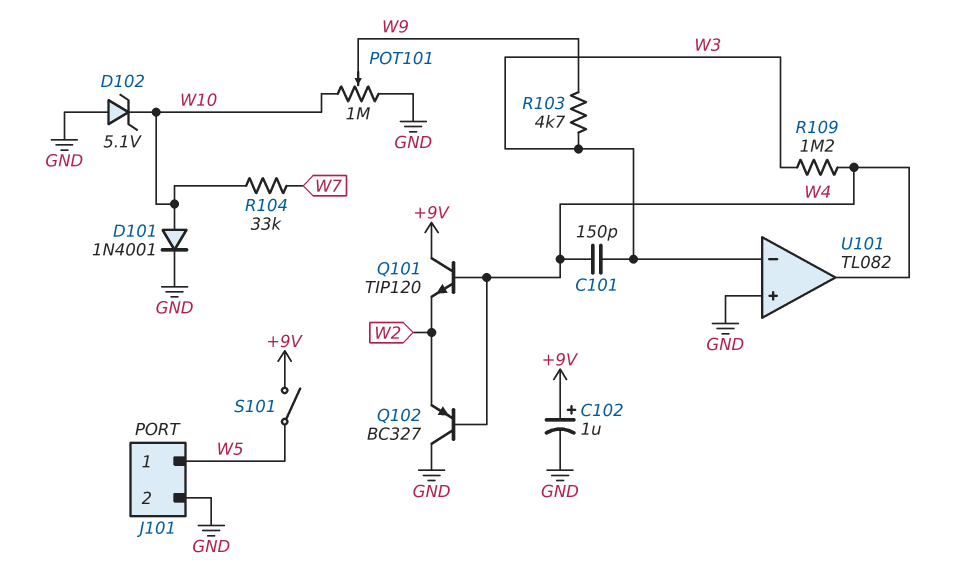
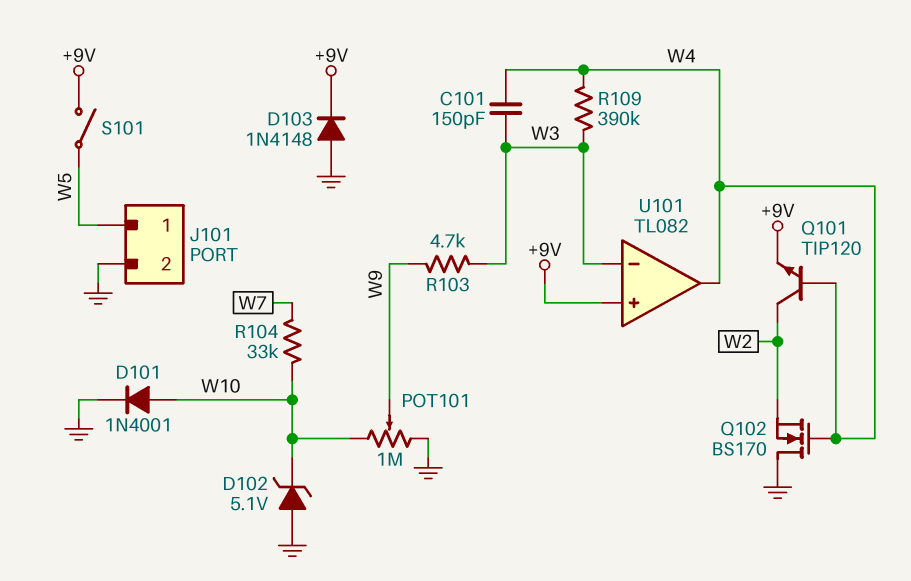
C102: 1uF (plus +9V, minus GND) -> none
D103: none -> diode 1N4148 (A GND, K +9V)
Q101: NPN TIP120 (B W4, C +9V, E W2) -> NPN TIP120 (B W4, C W2, E +9V)
Q102: PNP BC327 (B W4, C GND, E W2) -> NMOS BS170 (G W4, D GND, S W2)
R109: 1.2M (W3, W4) -> 390k (W3, W4)
U101 pin in+: GND -> +9V

